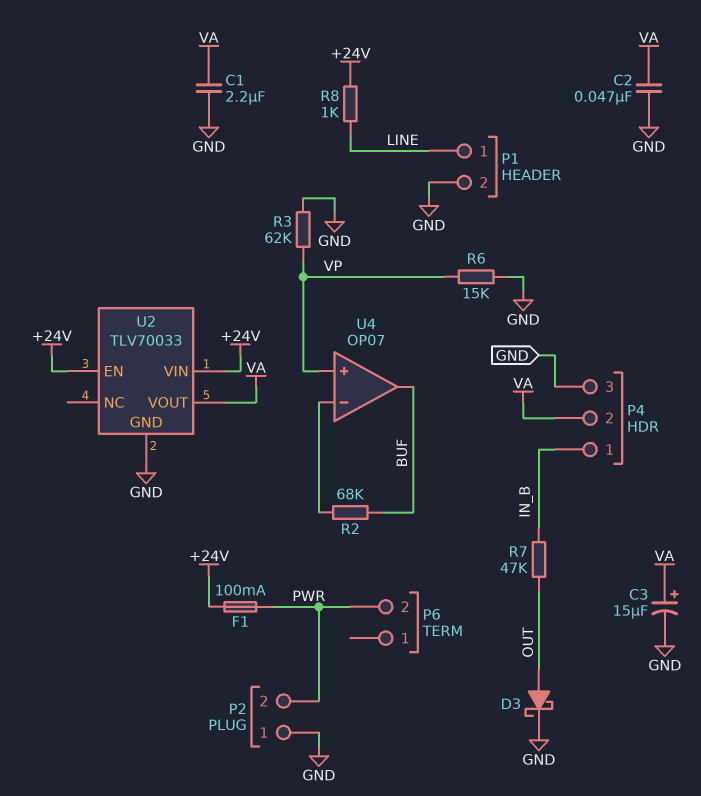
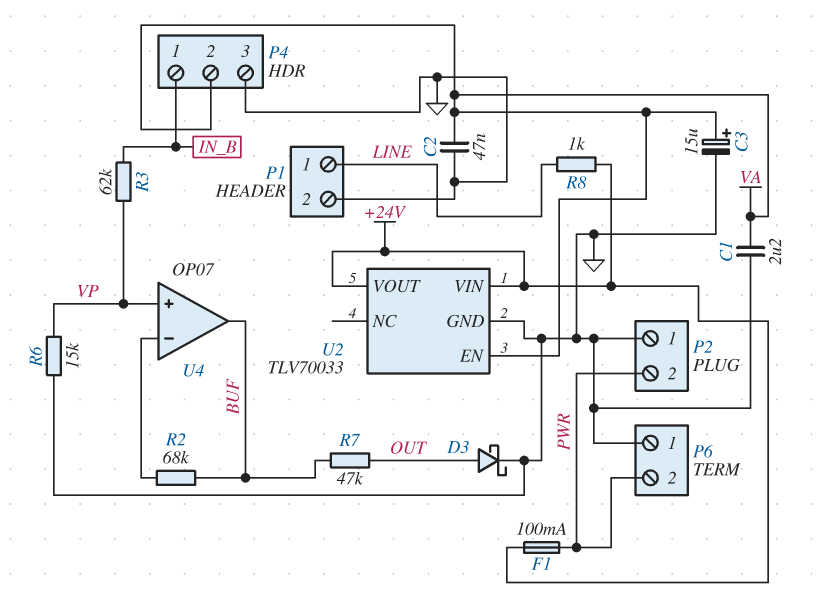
P6 pin 1: none -> GND
R3: 62k (GND, VP) -> 62k (IN_B, VP)
R7: 47k (IN_B, OUT) -> 47k (BUF, OUT)
U2 pin EN: +24V -> VA
U2 pin VOUT: VA -> +24V

